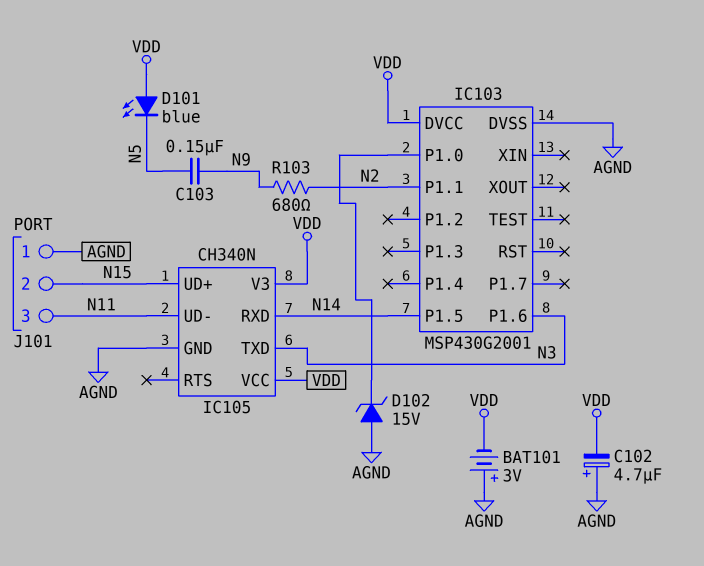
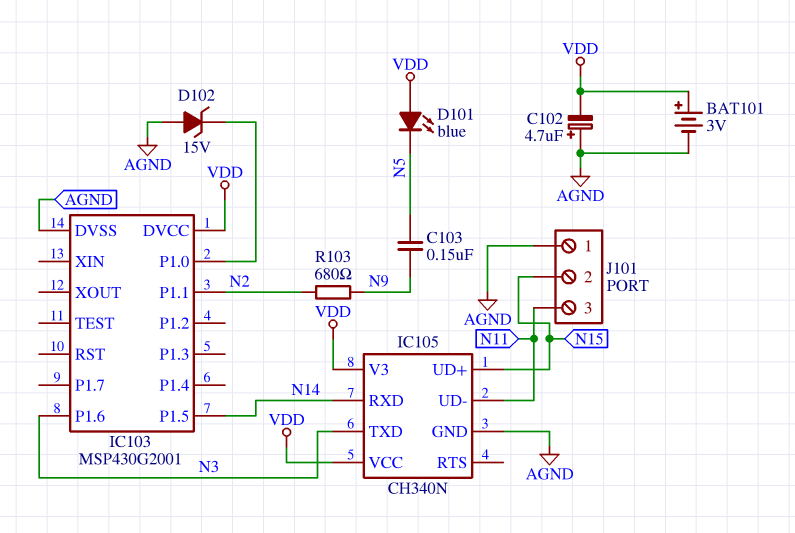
BAT101: 3V (plus AGND, minus VDD) -> 3V (plus VDD, minus AGND)

